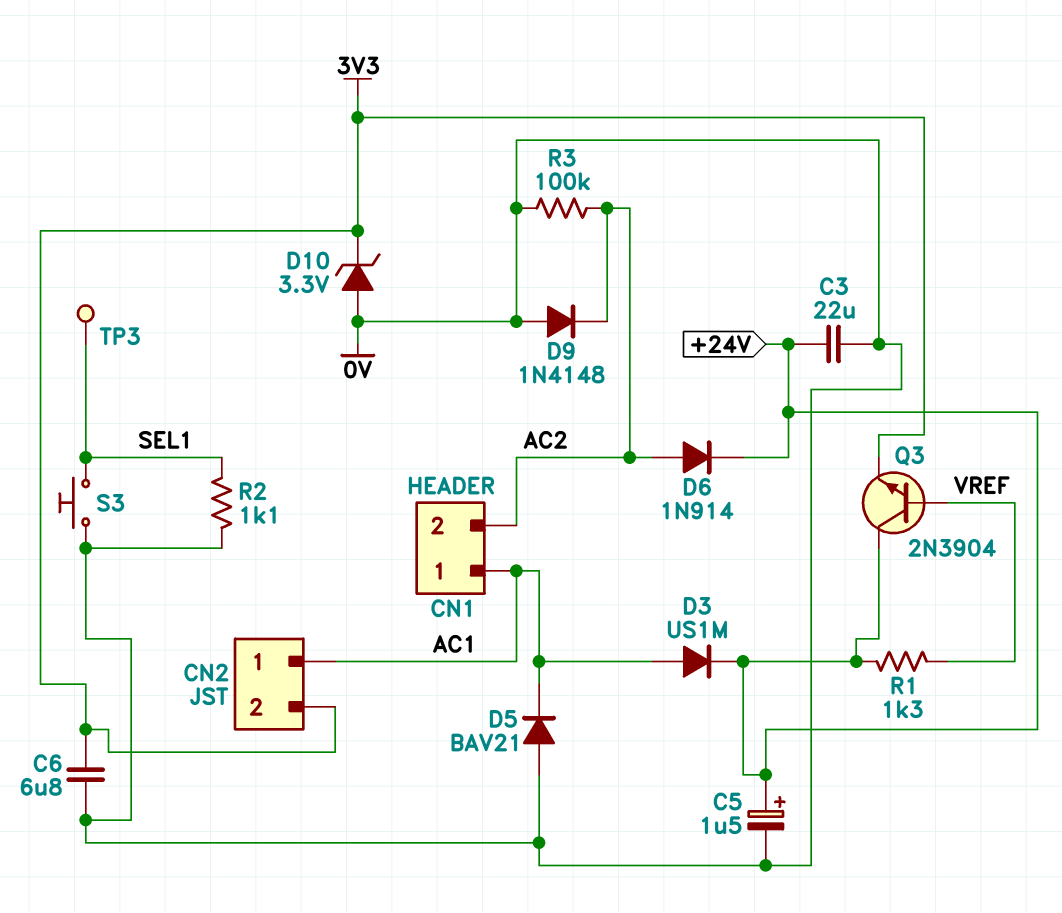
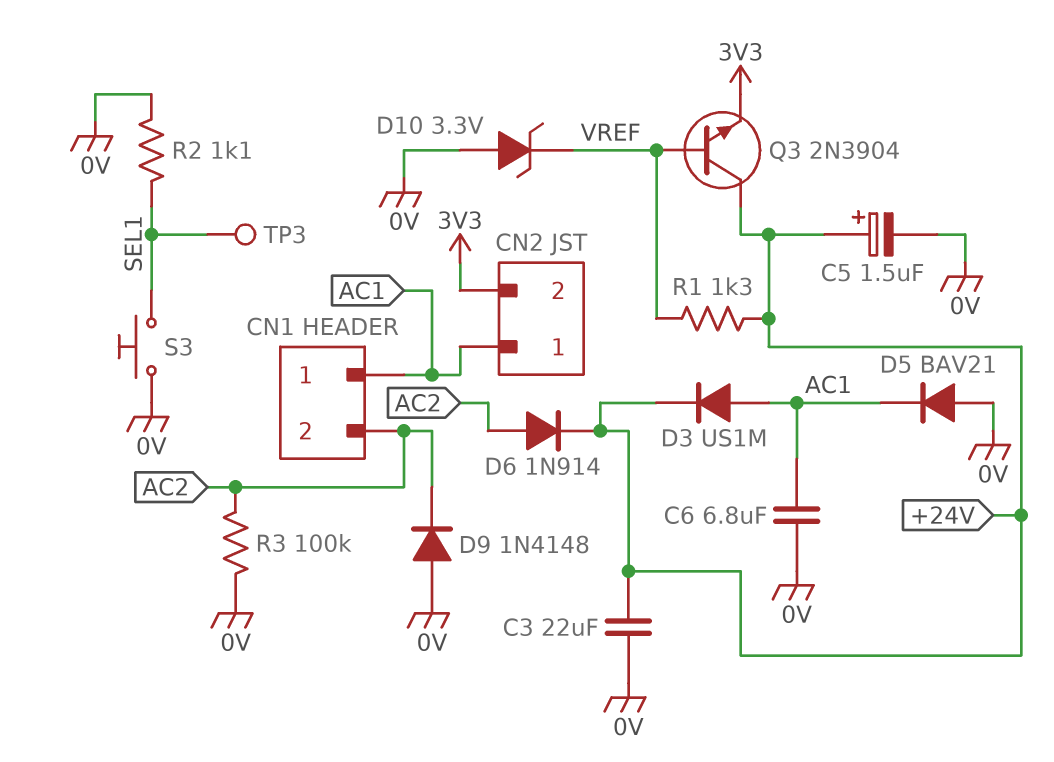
C6: 6.8uF (0V, 3V3) -> 6.8uF (0V, AC1)
D10: zener 3.3V (A 0V, K 3V3) -> zener 3.3V (A 0V, K VREF)

